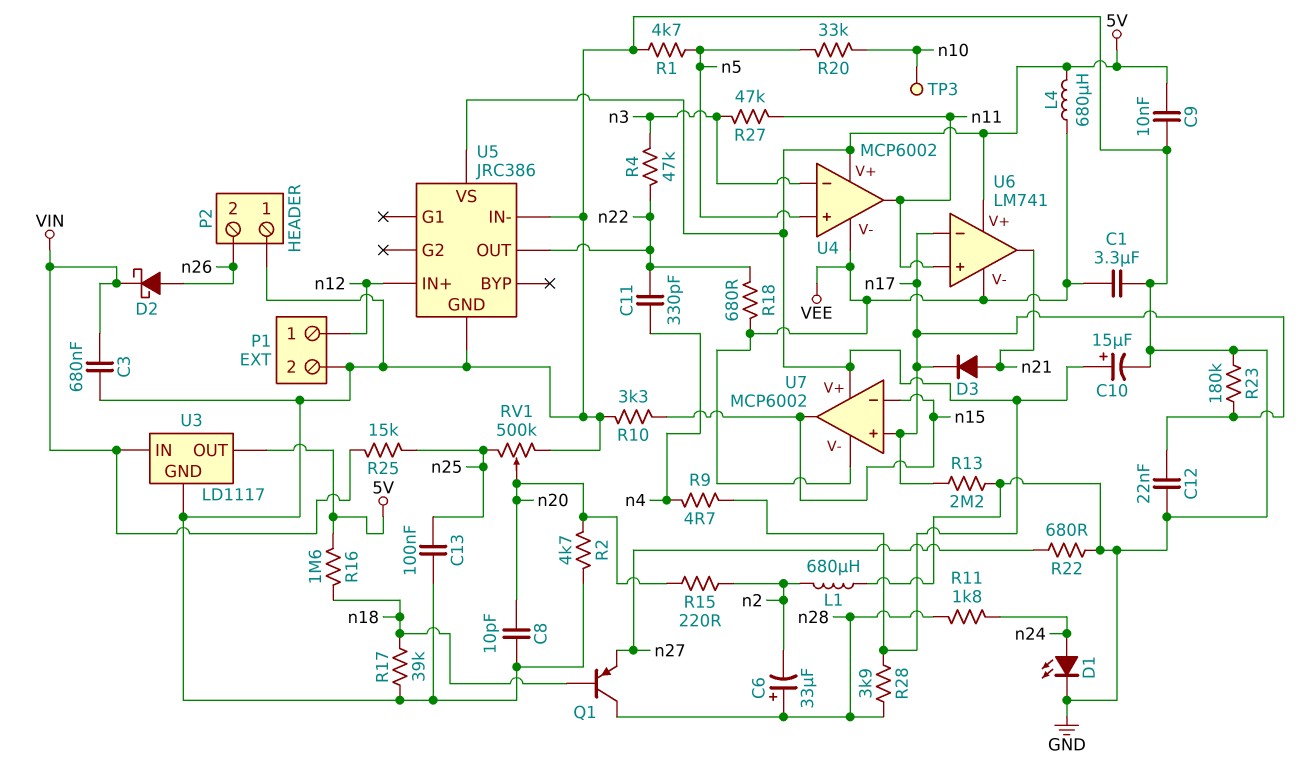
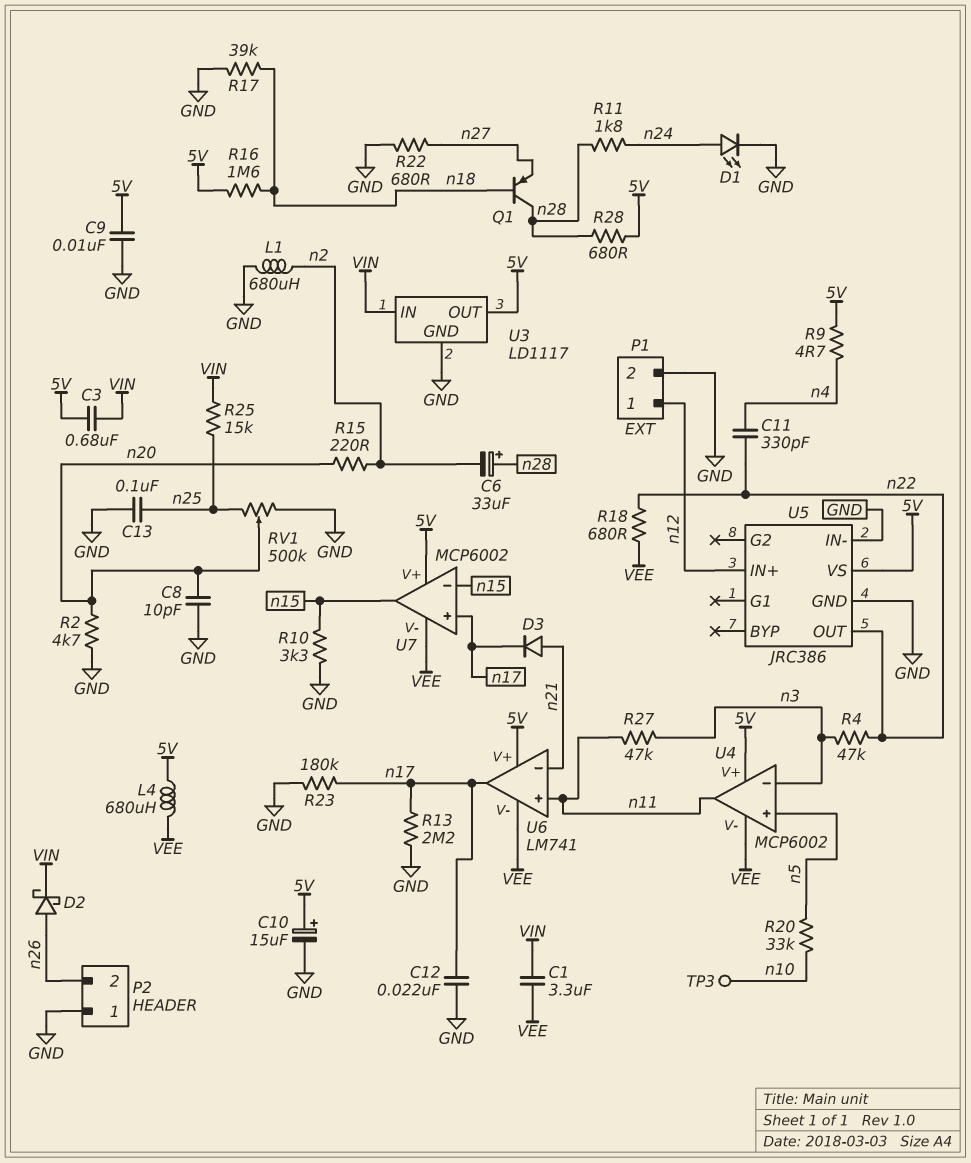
C1: 3.3uF (GND, VEE) -> 3.3uF (VEE, VIN)
C3: 680nF (GND, VIN) -> 680nF (5V, VIN)
R1: 4.7k (GND, n5) -> none
R28: 3.9k (5V, n28) -> 680 (5V, n28)
U6 pin in-: n17 -> n21
U6 pin out: n21 -> n17

